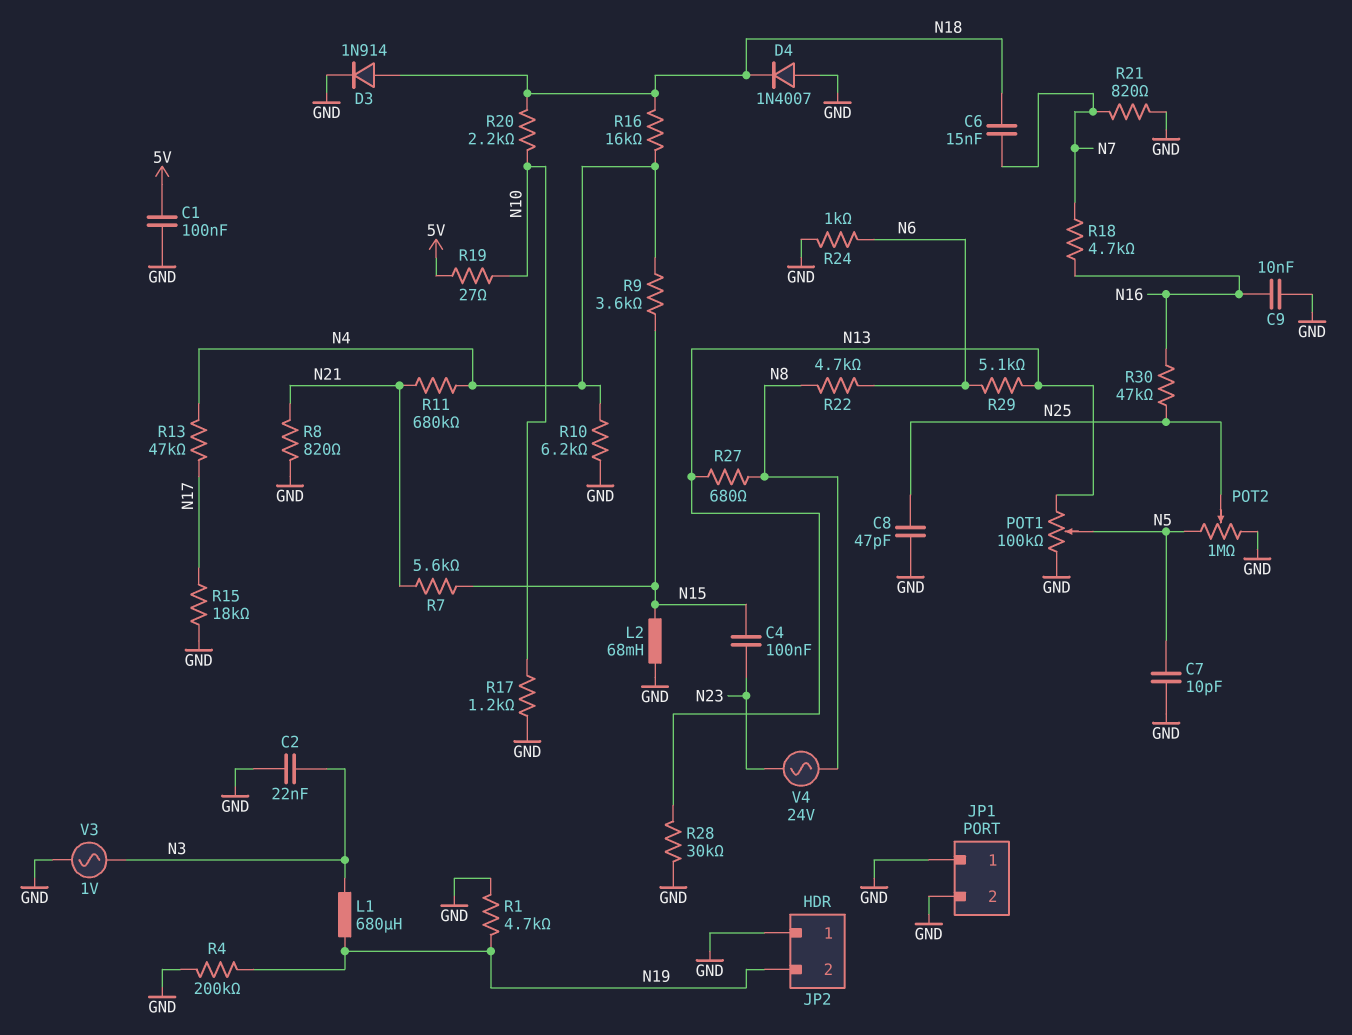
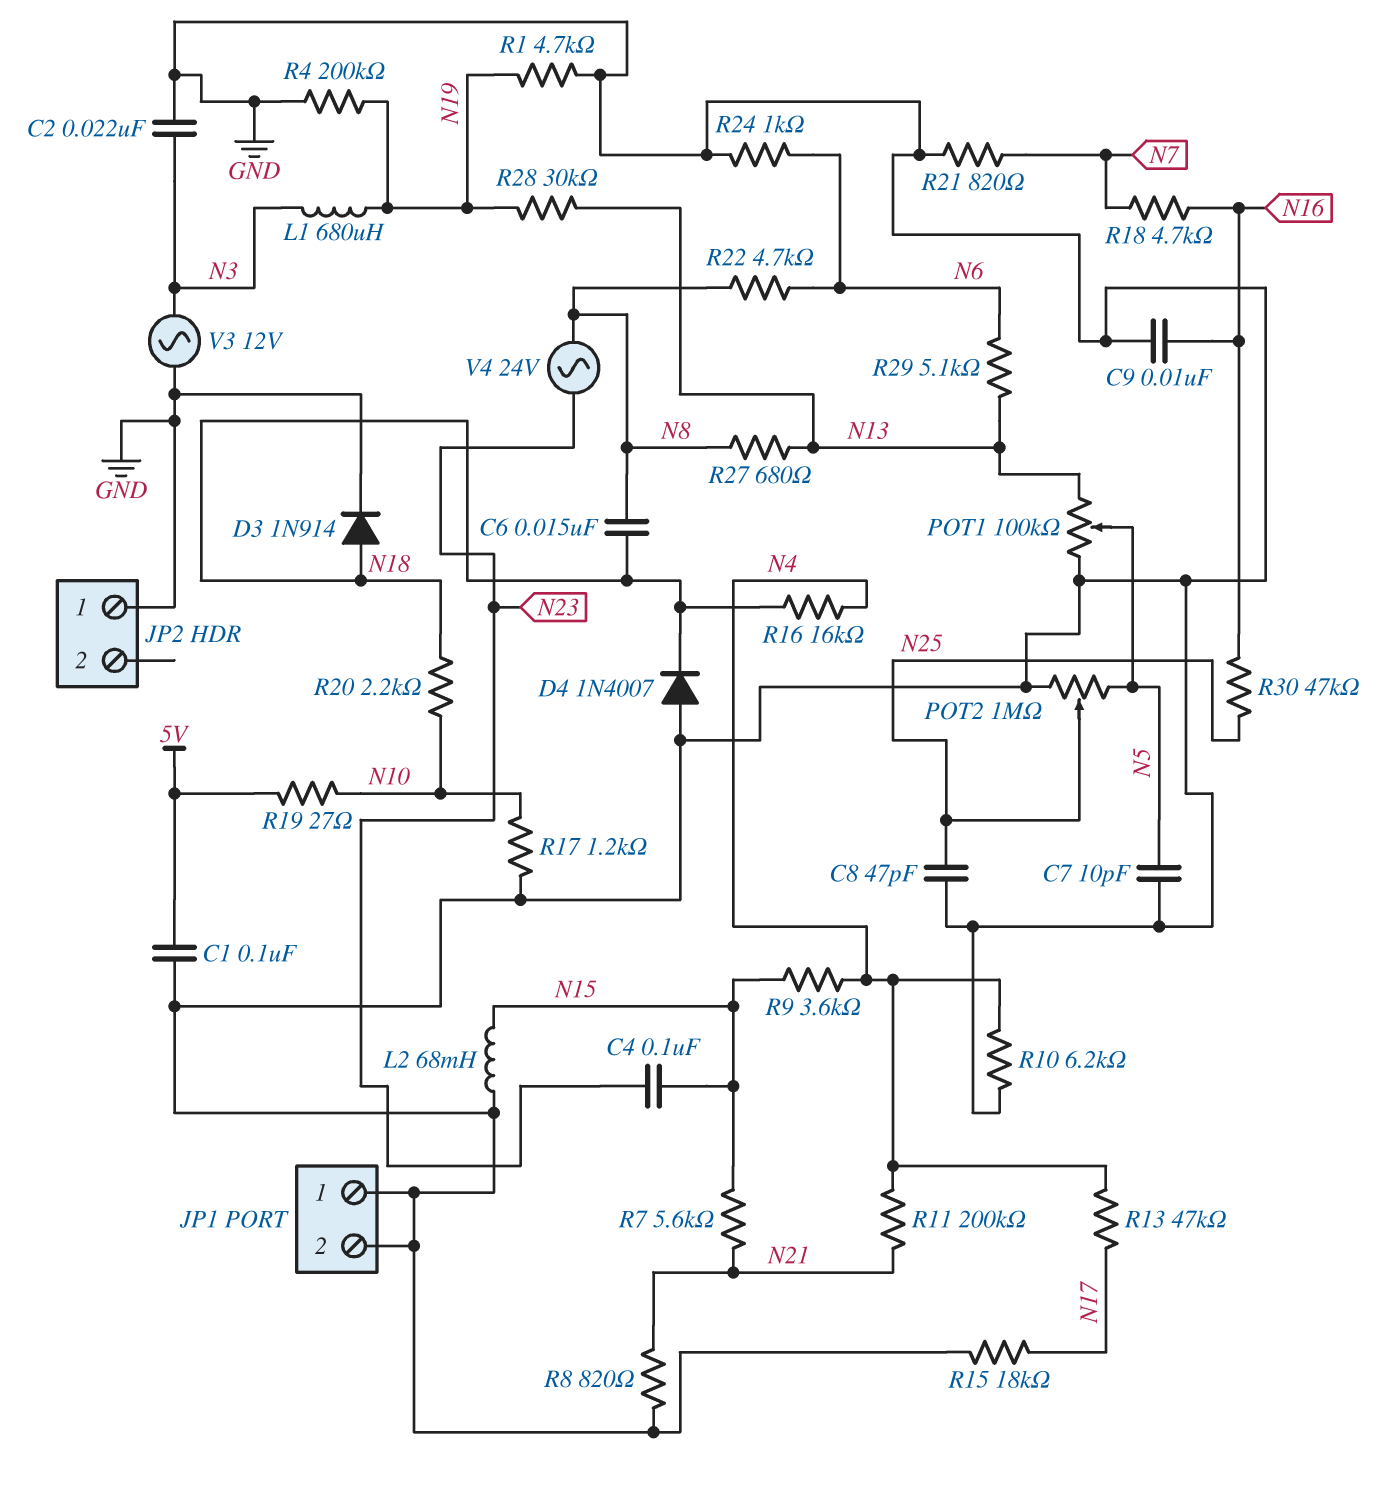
C6: 15nF (N7, N18) -> 15nF (N8, N18)
JP2 pin 2: N19 -> none
R11: 680k (N4, N21) -> 200k (N4, N21)
R28: 30k (GND, N13) -> 30k (N13, N19)
V3: AC 1V (GND, N3) -> AC 12V (GND, N3)

